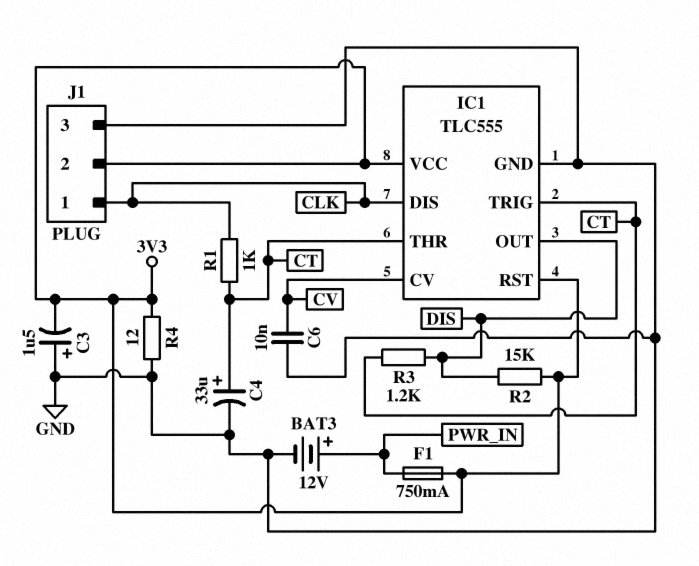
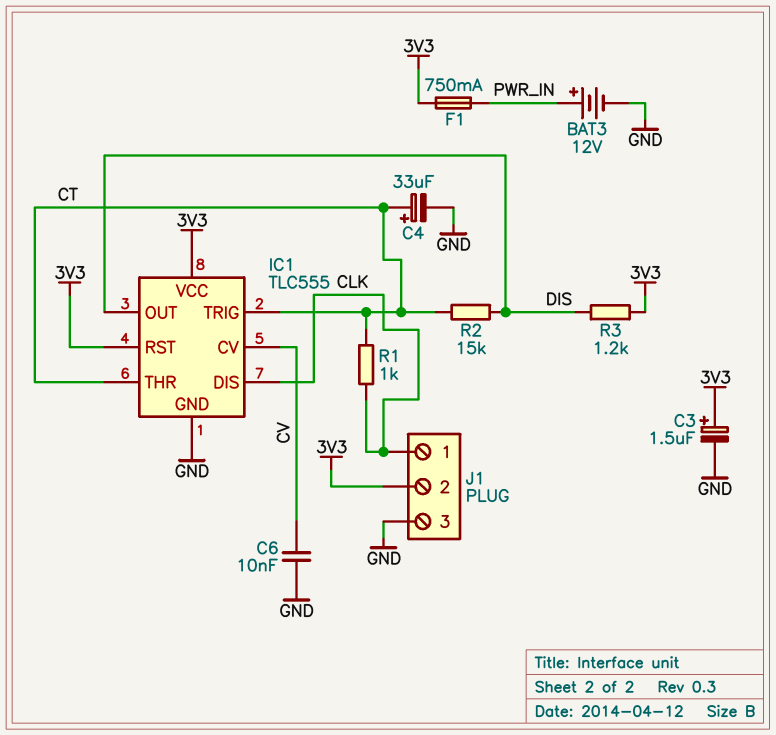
C3: 1.5uF (plus GND, minus 3V3) -> 1.5uF (plus 3V3, minus GND)
R2: 15k (3V3, DIS) -> 15k (CT, DIS)
R3: 1.2k (CT, DIS) -> 1.2k (3V3, DIS)
R4: 12 (3V3, GND) -> none

